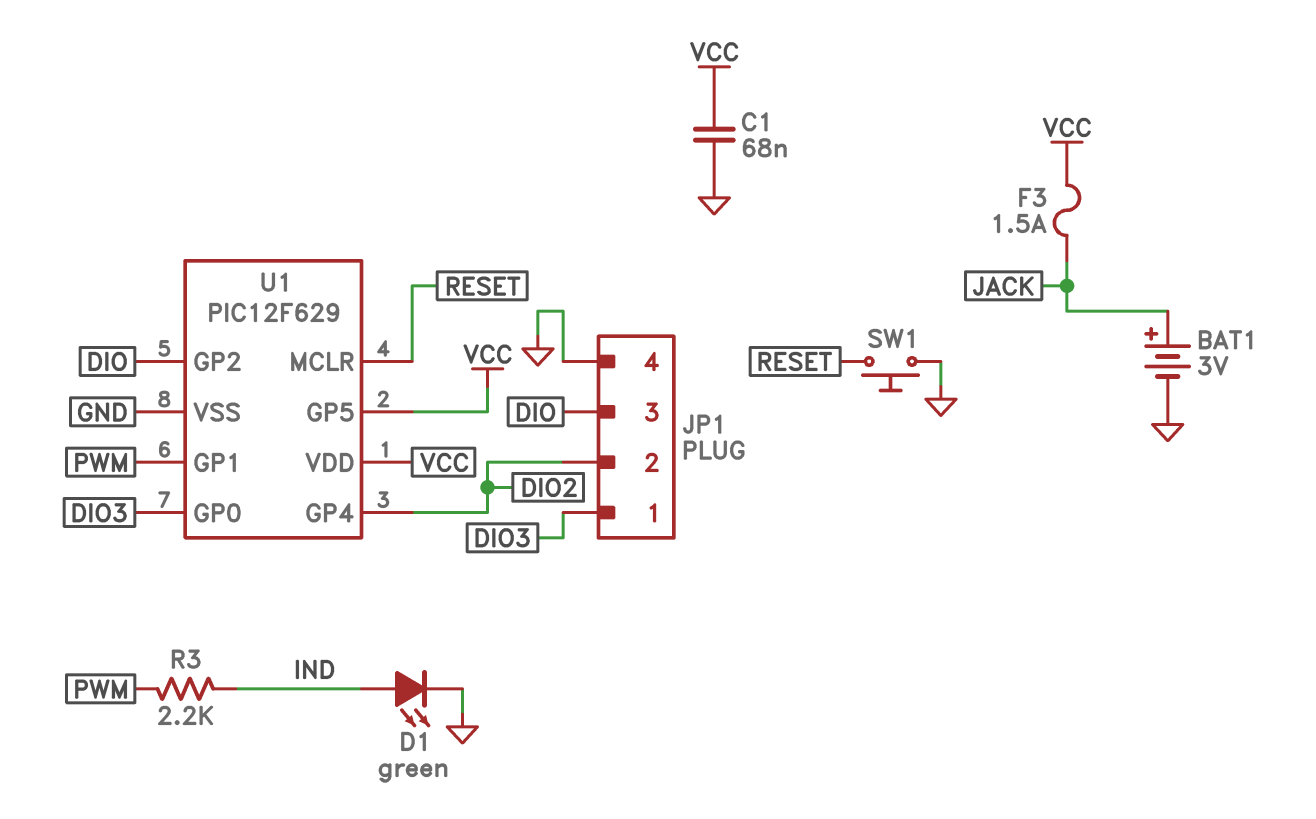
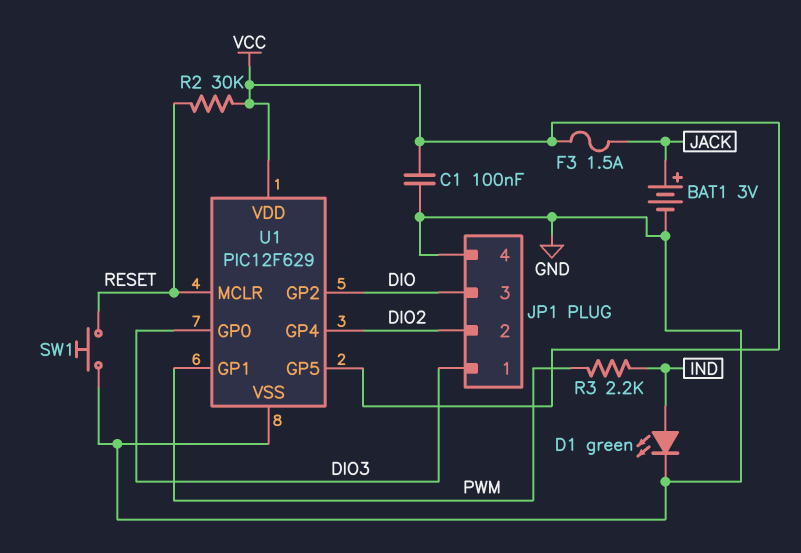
C1: 68nF (GND, VCC) -> 100nF (GND, VCC)
R2: none -> 30k (RESET, VCC)

